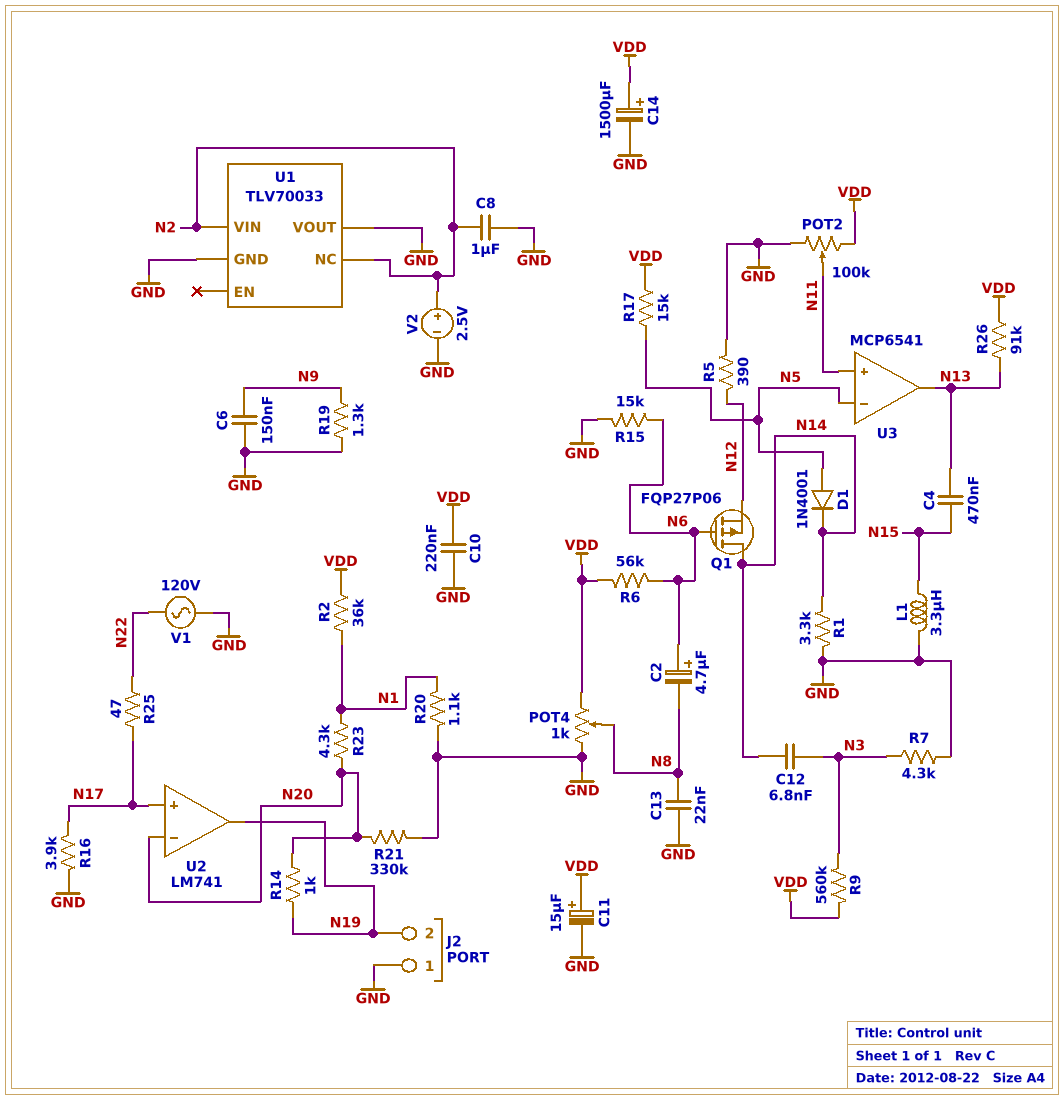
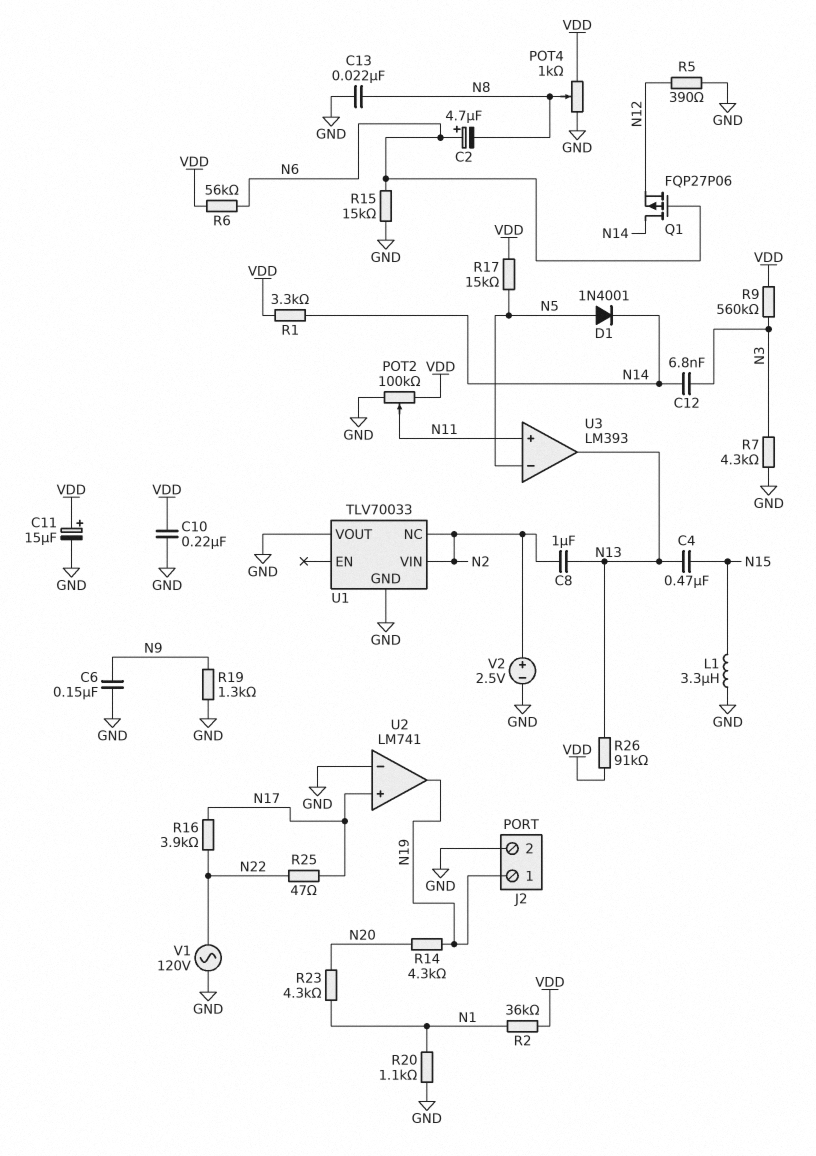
C8: 1uF (GND, N2) -> 1uF (N2, N13)
C14: 1500uF (plus VDD, minus GND) -> none
J2 pin 1: GND -> N19
J2 pin 2: N19 -> GND
R1: 3.3k (GND, N14) -> 3.3k (N14, VDD)
R14: 1k (N19, N20) -> 4.3k (N19, N20)
R16: 3.9k (GND, N17) -> 3.9k (N17, N22)
R21: 330k (GND, N20) -> none
U2 pin in-: N20 -> GND
U3: MCP6541 -> LM393

